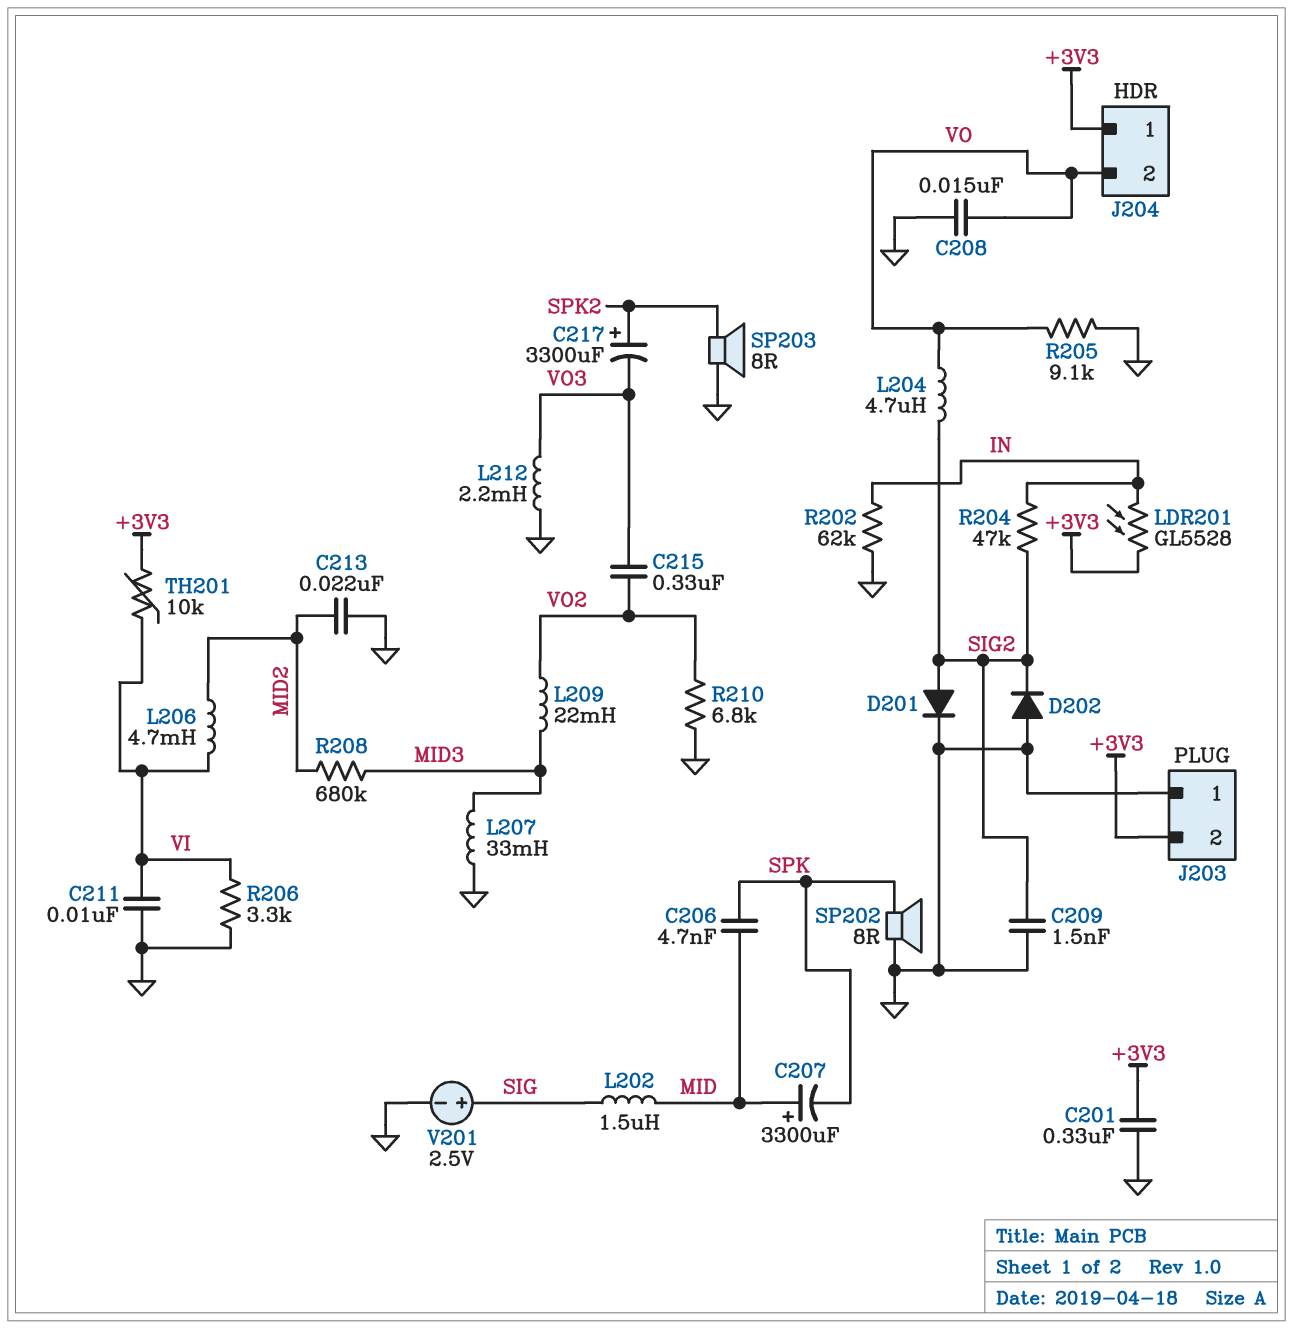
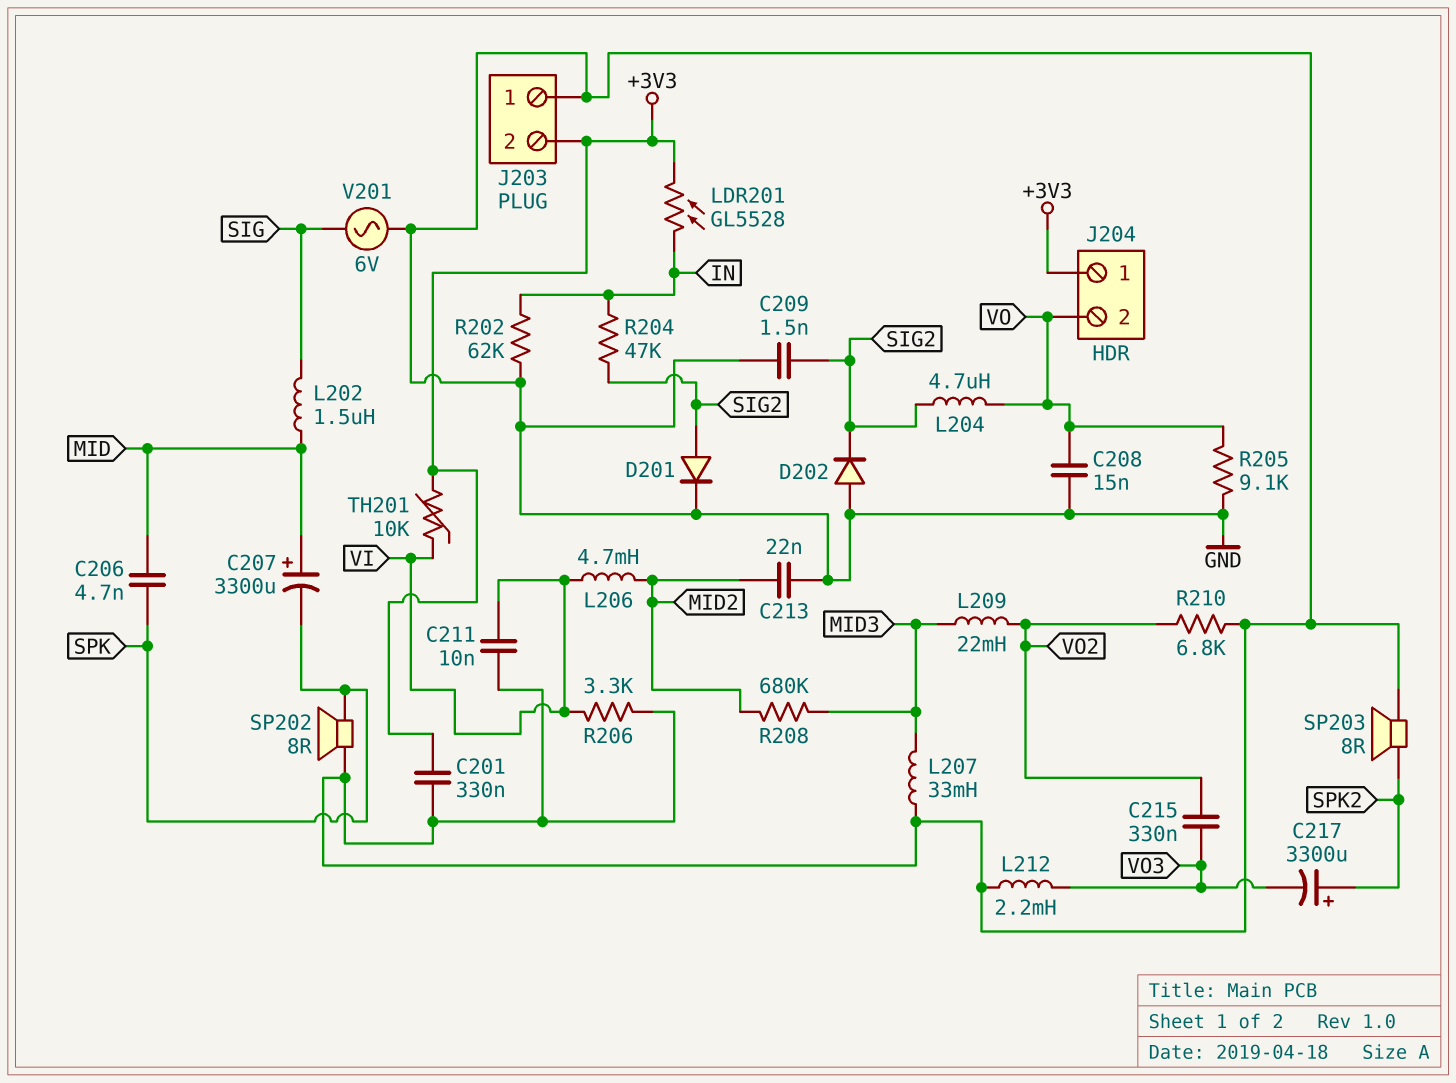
V201: 2.5V (plus SIG, minus GND) -> AC 6V (GND, SIG)

